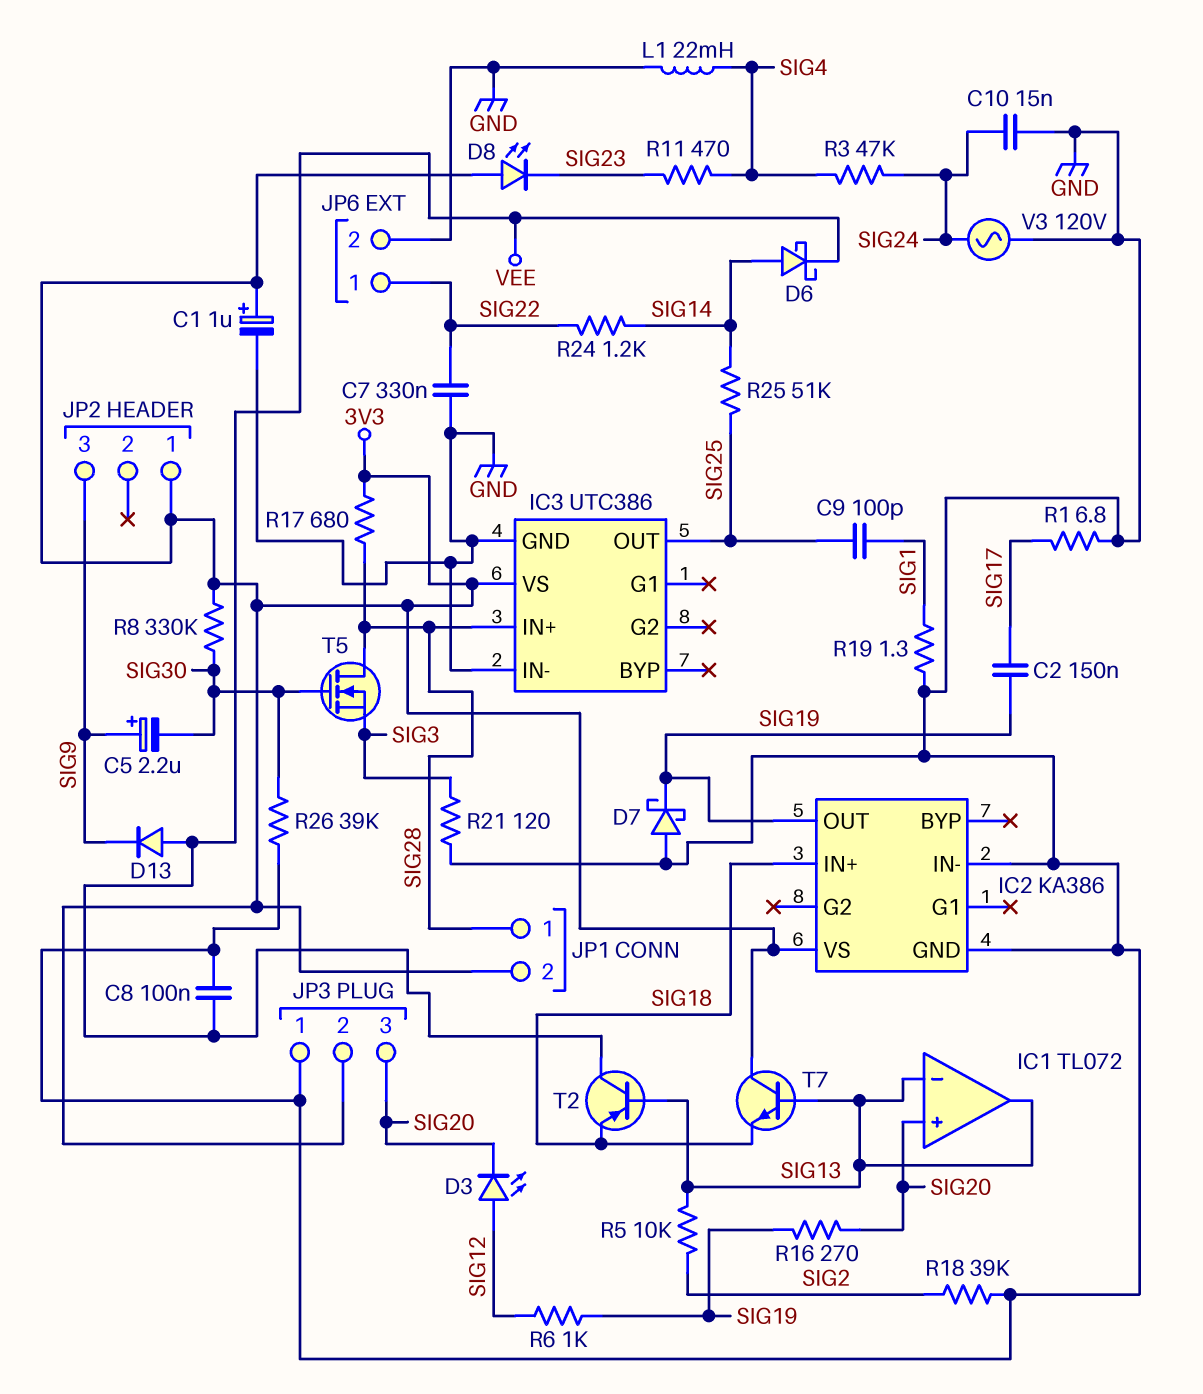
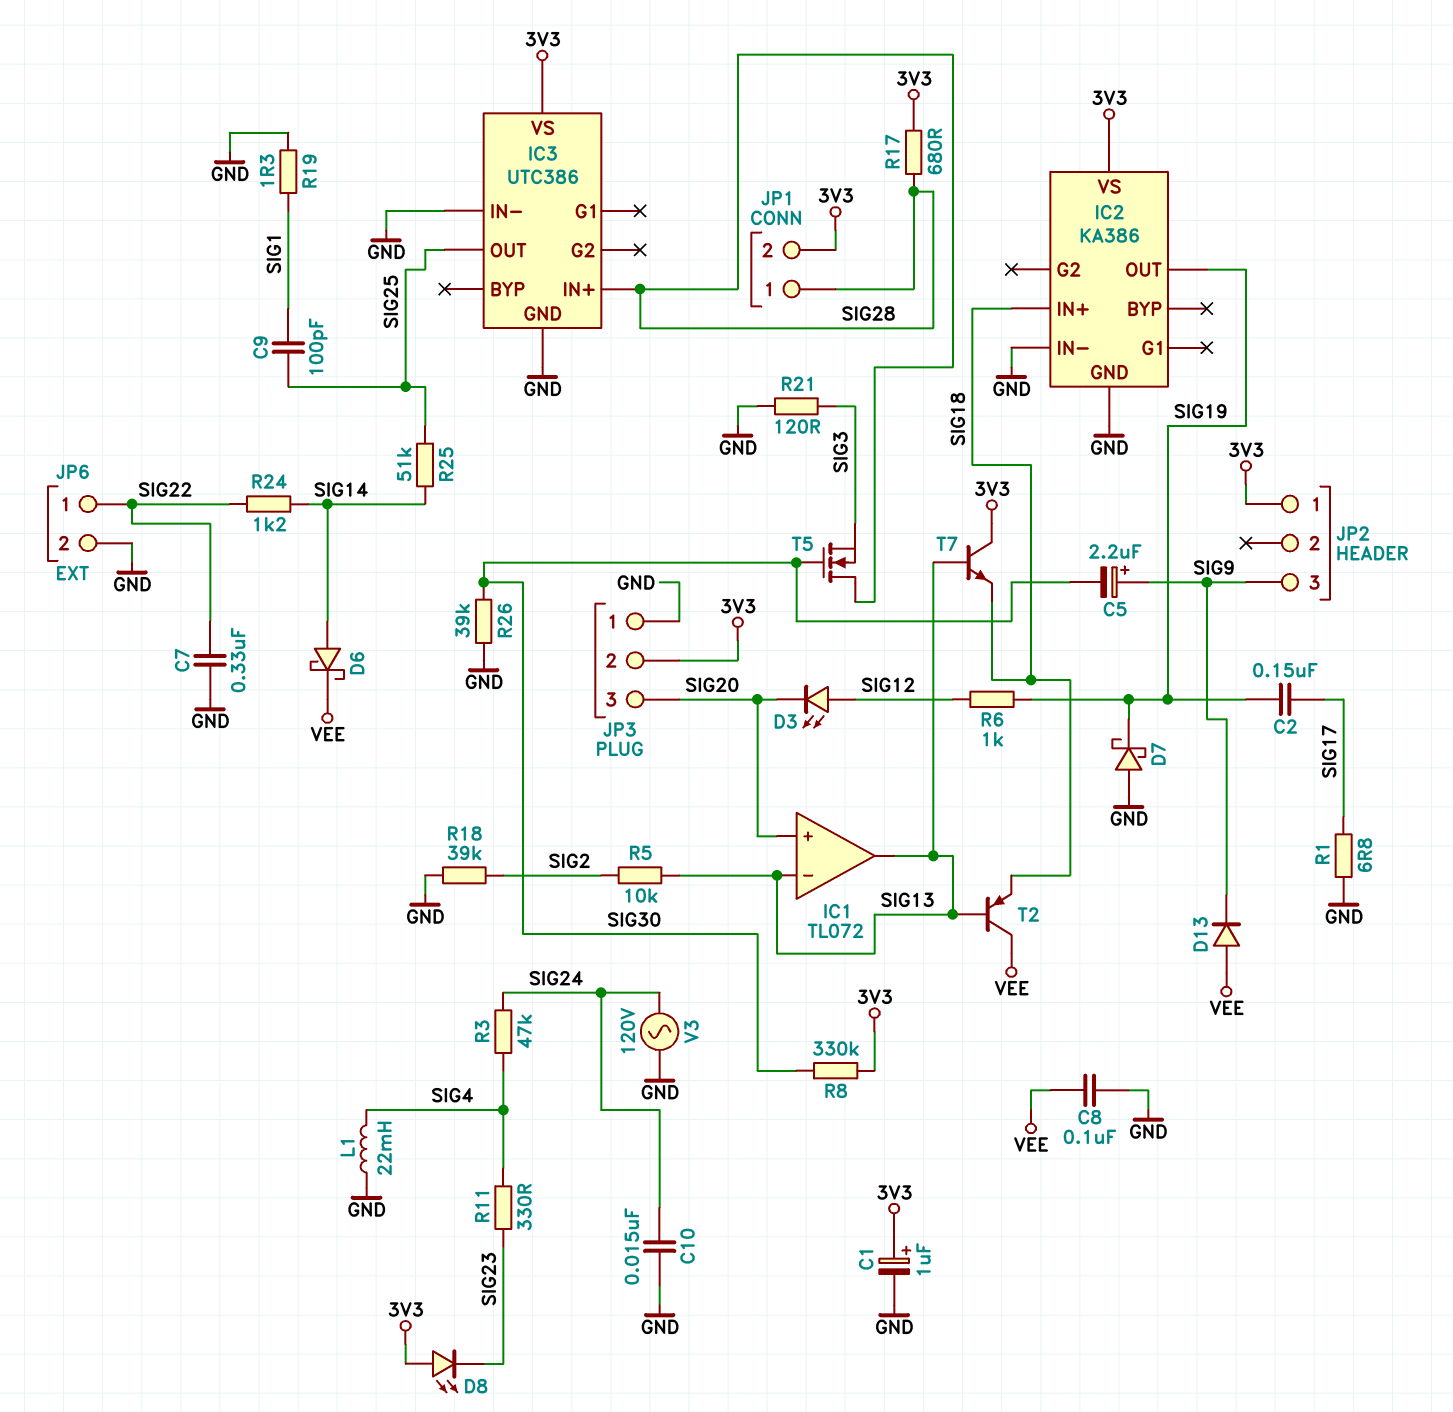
R11: 470 (SIG4, SIG23) -> 330 (SIG4, SIG23)
R16: 270 (SIG19, SIG20) -> none

